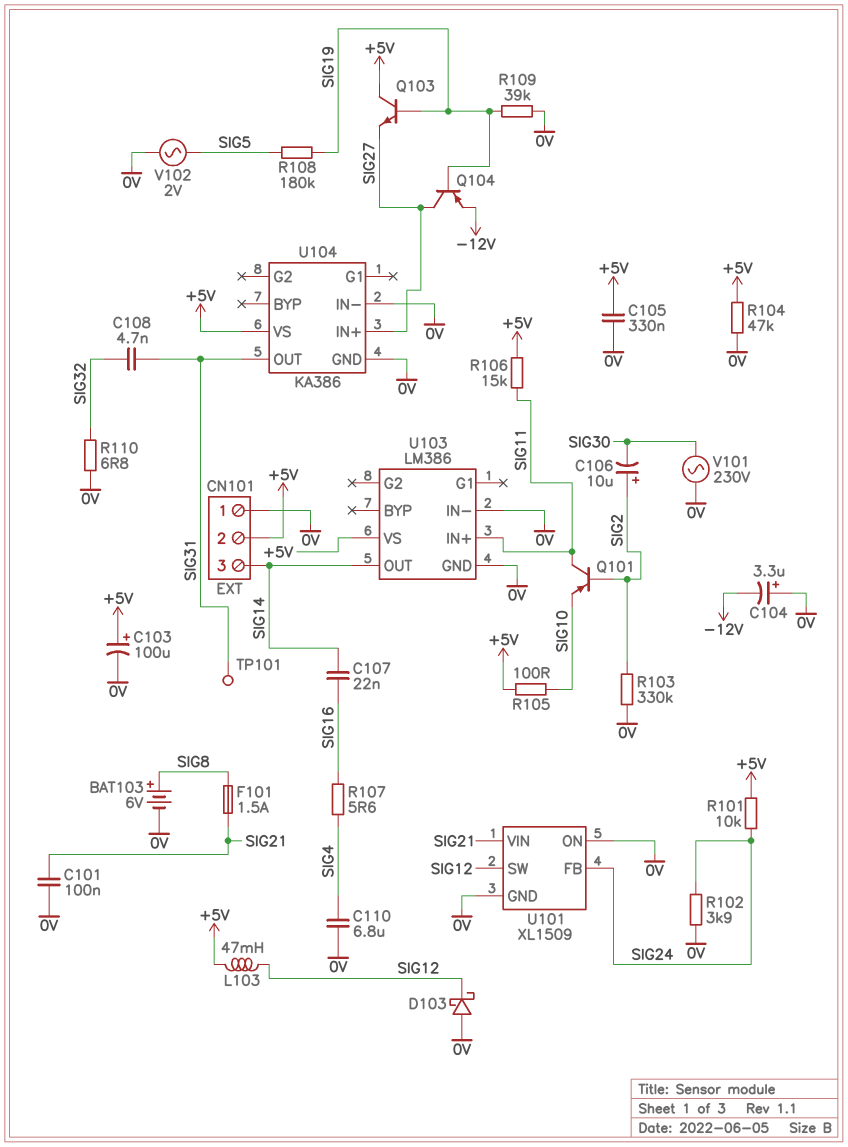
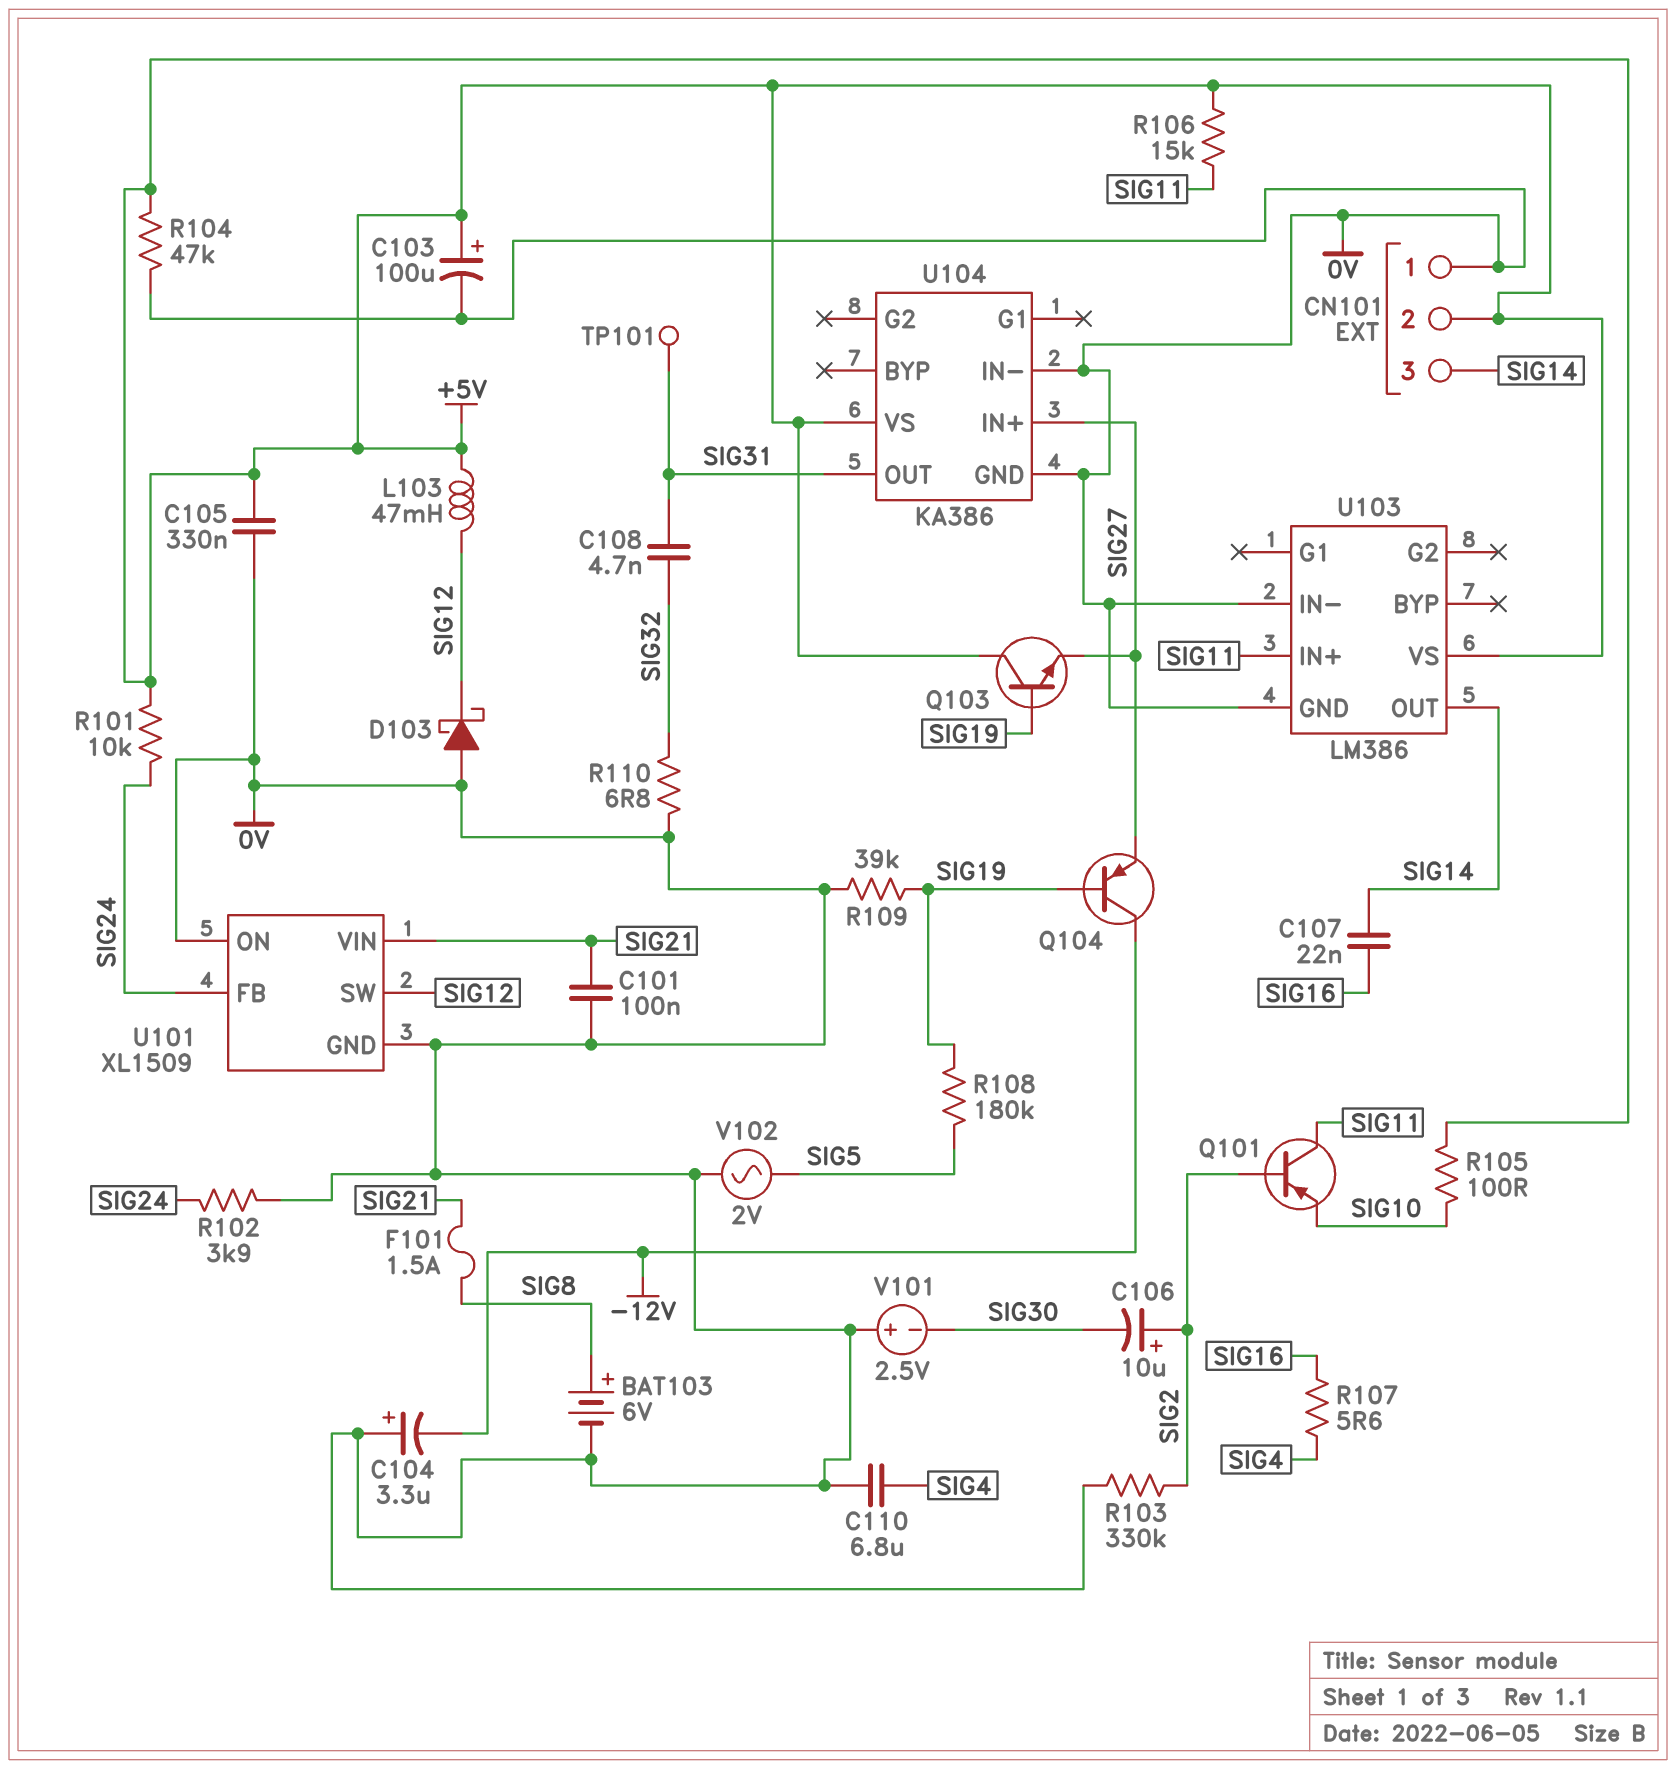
Q104: PNP (B SIG19, C SIG27, E -12V) -> PNP (B SIG19, C -12V, E SIG27)
V101: AC 230V (0V, SIG30) -> 2.5V (plus 0V, minus SIG30)

